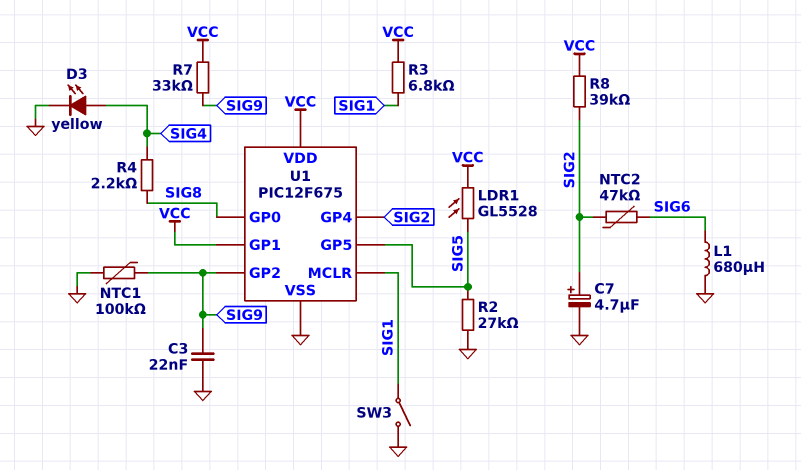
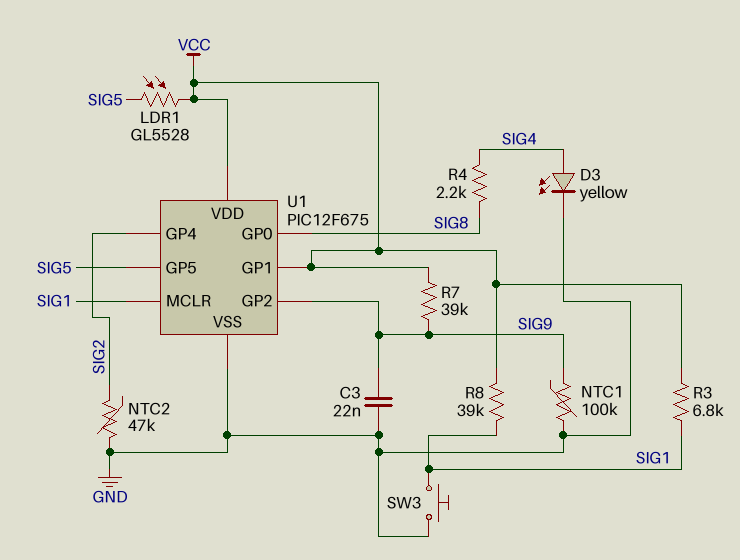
C7: 4.7uF (plus SIG2, minus GND) -> none
L1: 680uH (GND, SIG6) -> none
NTC2: 47k (SIG2, SIG6) -> 47k (GND, SIG2)
R2: 27k (GND, SIG5) -> none
R7: 33k (SIG9, VCC) -> 39k (SIG9, VCC)
R8: 39k (SIG2, VCC) -> 39k (SIG1, VCC)
SW3: switch (GND, SIG1) -> button (GND, SIG1)

